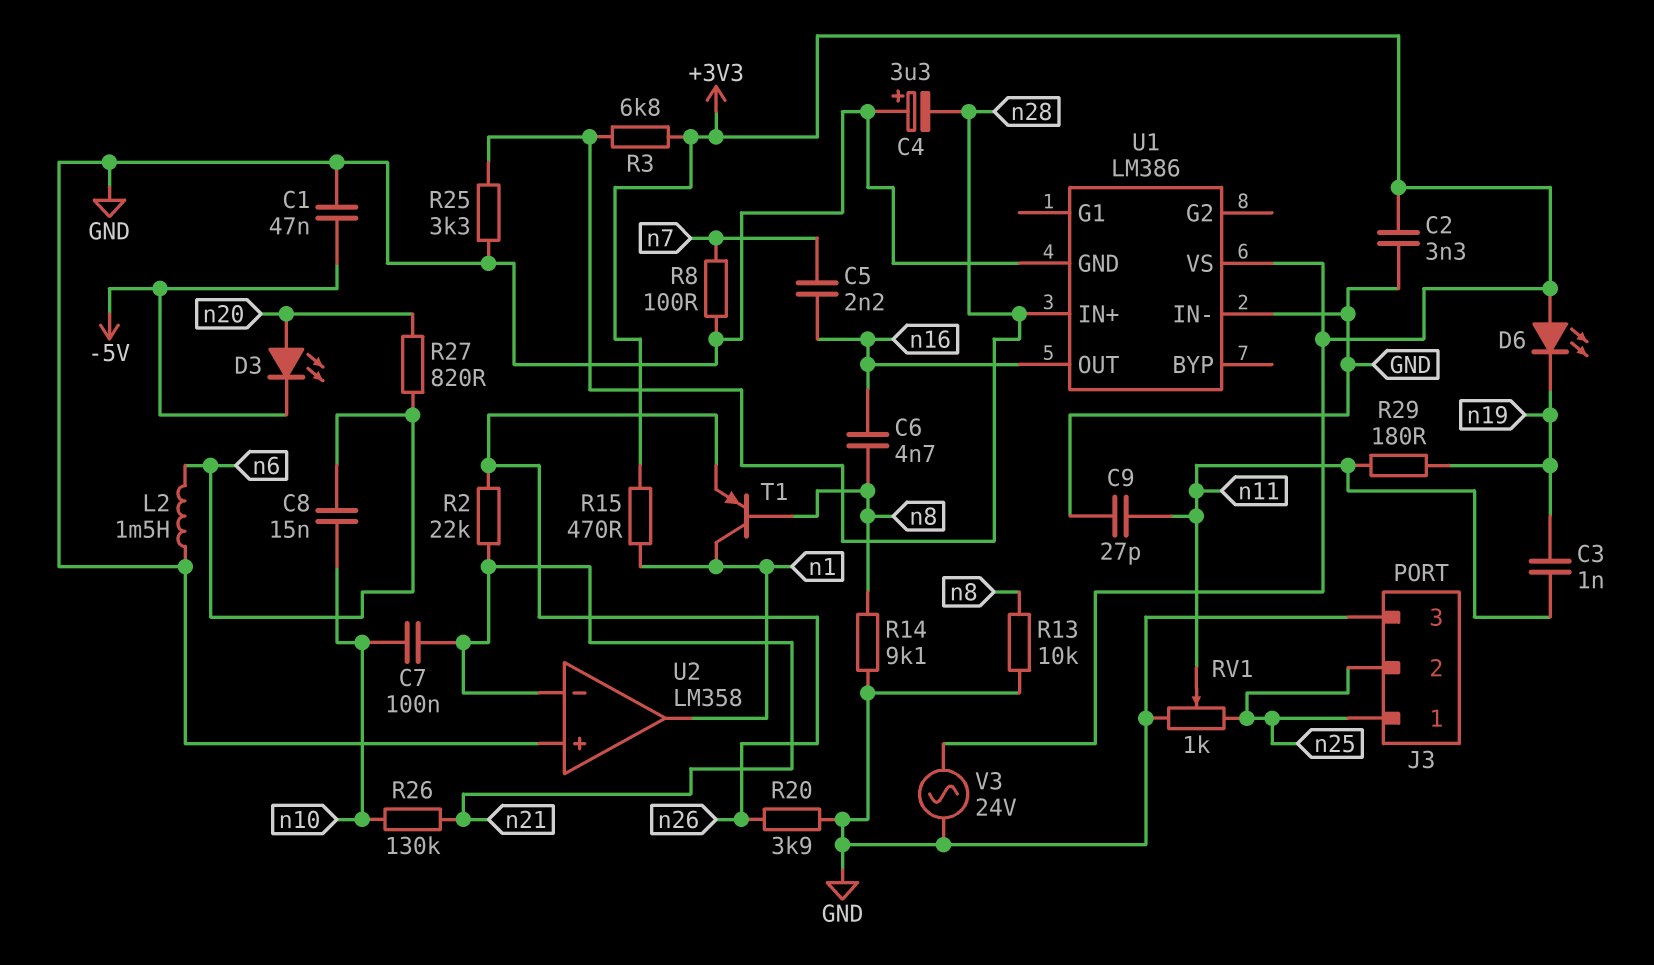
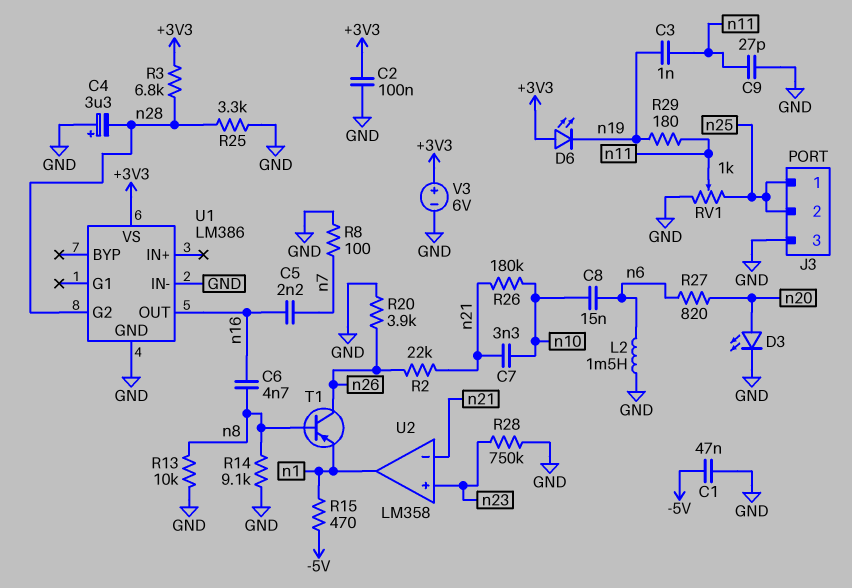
C2: 3.3nF (+3V3, GND) -> 100nF (+3V3, GND)
C7: 100nF (n10, n21) -> 3.3nF (n10, n21)
D3: LED (A n20, K -5V) -> LED (A n20, K GND)
R15: 470 (+3V3, n1) -> 470 (-5V, n1)
R26: 130k (n10, n21) -> 180k (n10, n21)
R28: none -> 750k (GND, n23)
T1: PNP (B n8, C n1, E n26) -> PNP (B n8, C n26, E n1)
U1 pin G2: none -> n28
U1 pin IN+: n28 -> none
U2 pin in+: GND -> n23
V3: AC 24V (+3V3, GND) -> 6V (plus +3V3, minus GND)

